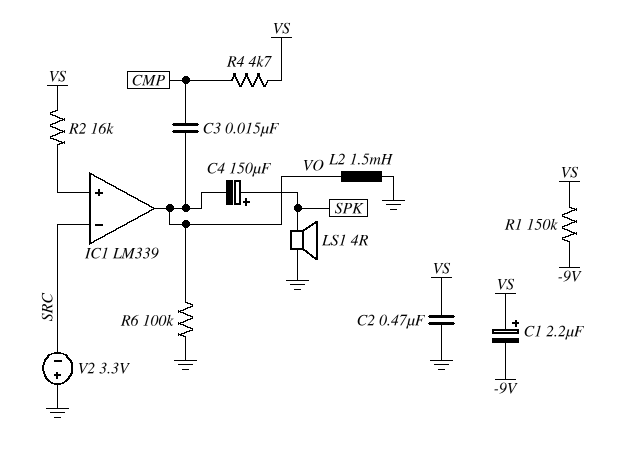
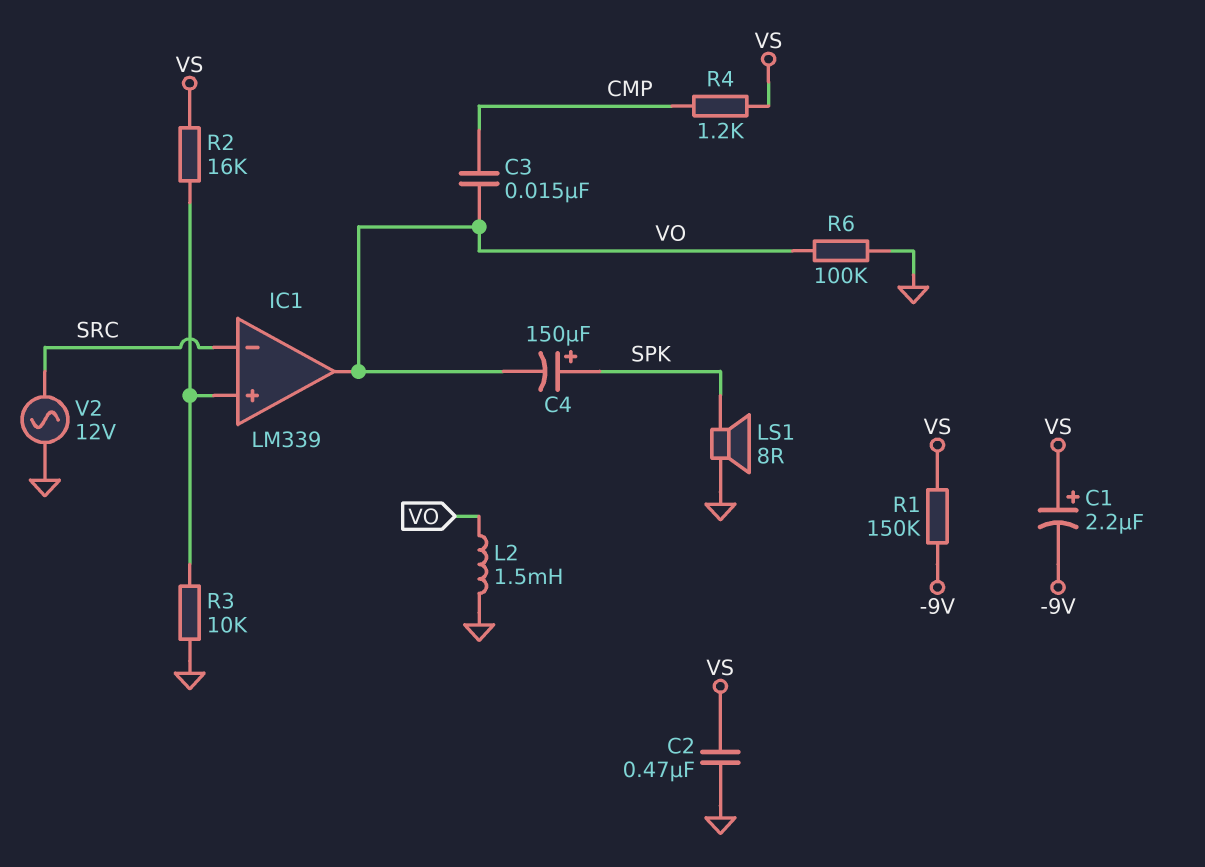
LS1: speaker 4R (GND, SPK) -> speaker 8R (GND, SPK)
R3: none -> 10k (GND, IC1/in+)
R4: 4.7k (CMP, VS) -> 1.2k (CMP, VS)
V2: 3.3V (plus GND, minus SRC) -> AC 12V (GND, SRC)

